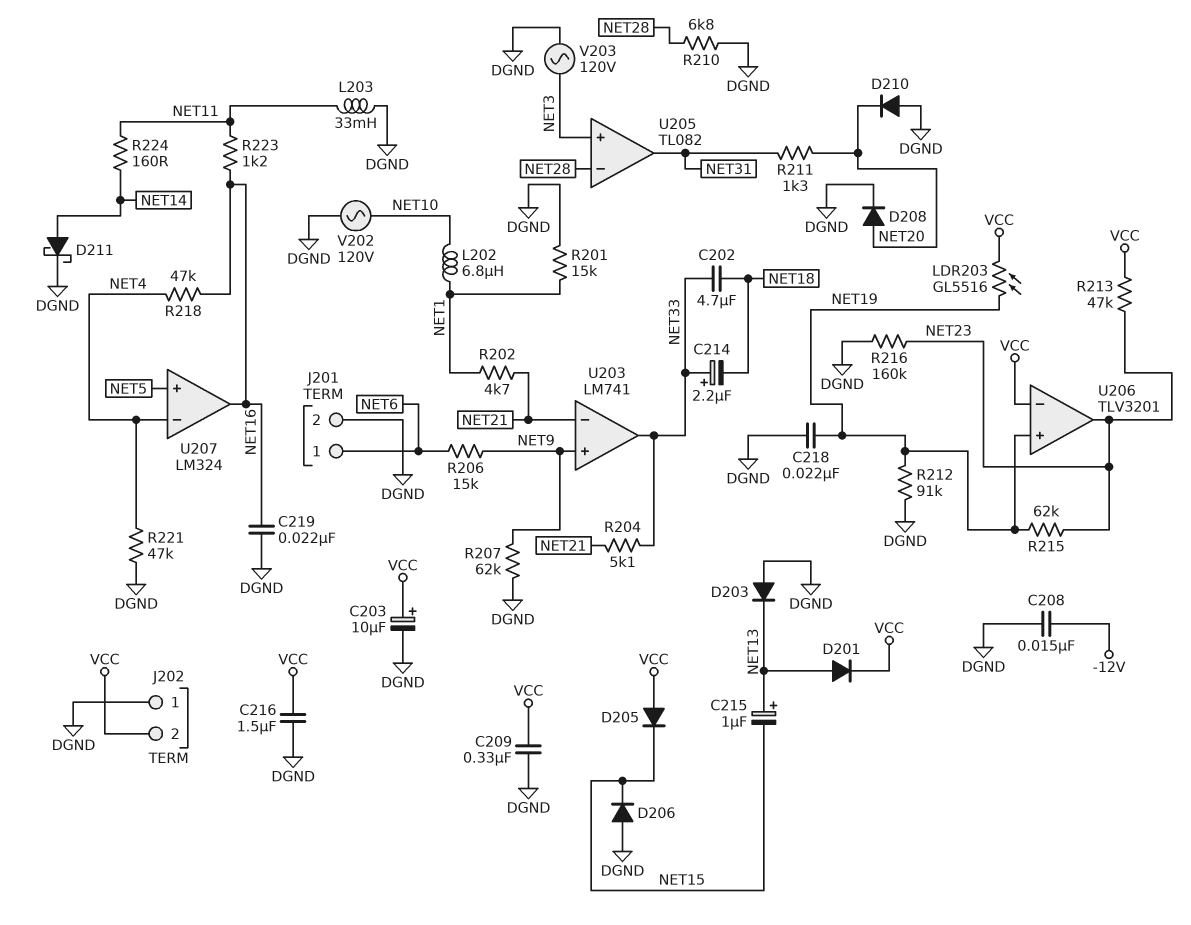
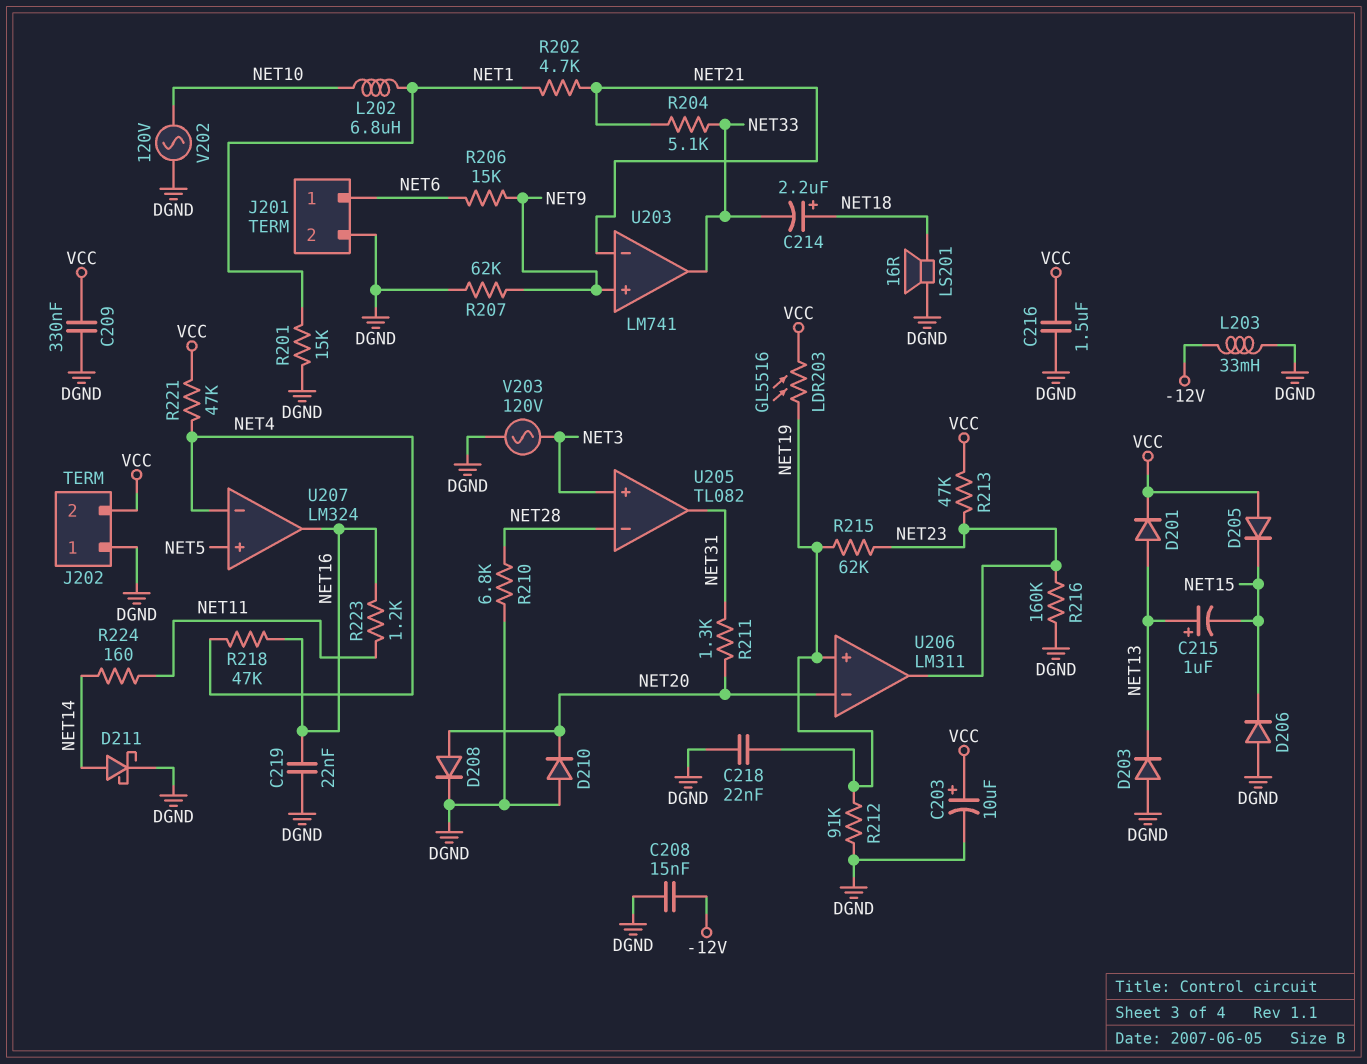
C202: 4.7uF (NET18, NET33) -> none
C214: 2.2uF (plus NET33, minus NET18) -> 2.2uF (plus NET18, minus NET33)
L203: 33mH (DGND, NET11) -> 33mH (-12V, DGND)
LS201: none -> speaker 16R (DGND, NET18)
R221: 47k (DGND, NET4) -> 47k (NET4, VCC)
U206: TLV3201 -> LM311
U206 pin in-: VCC -> NET20

